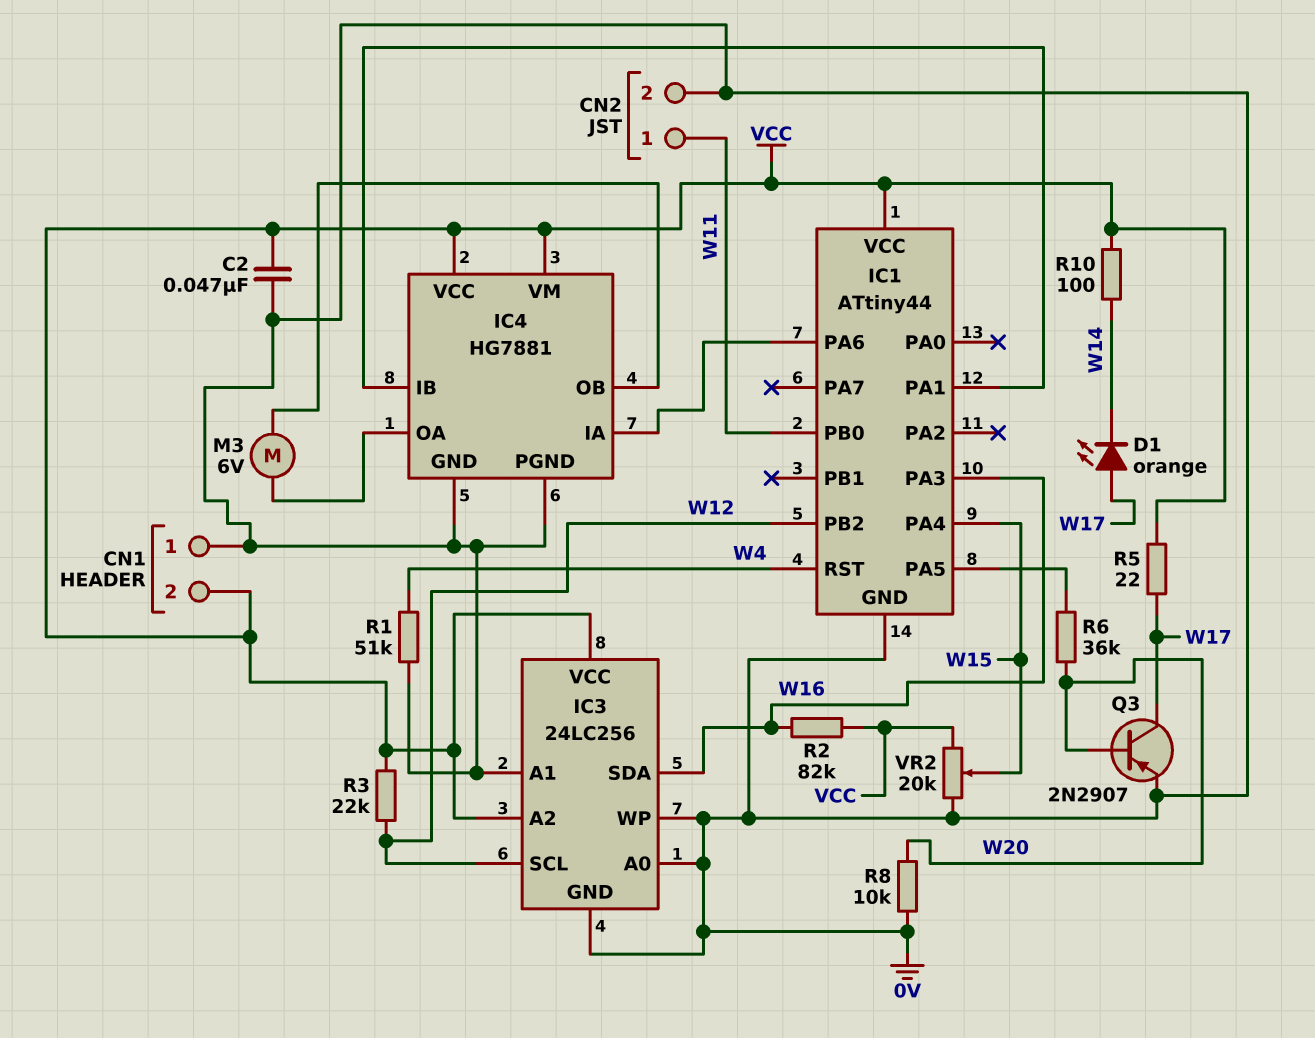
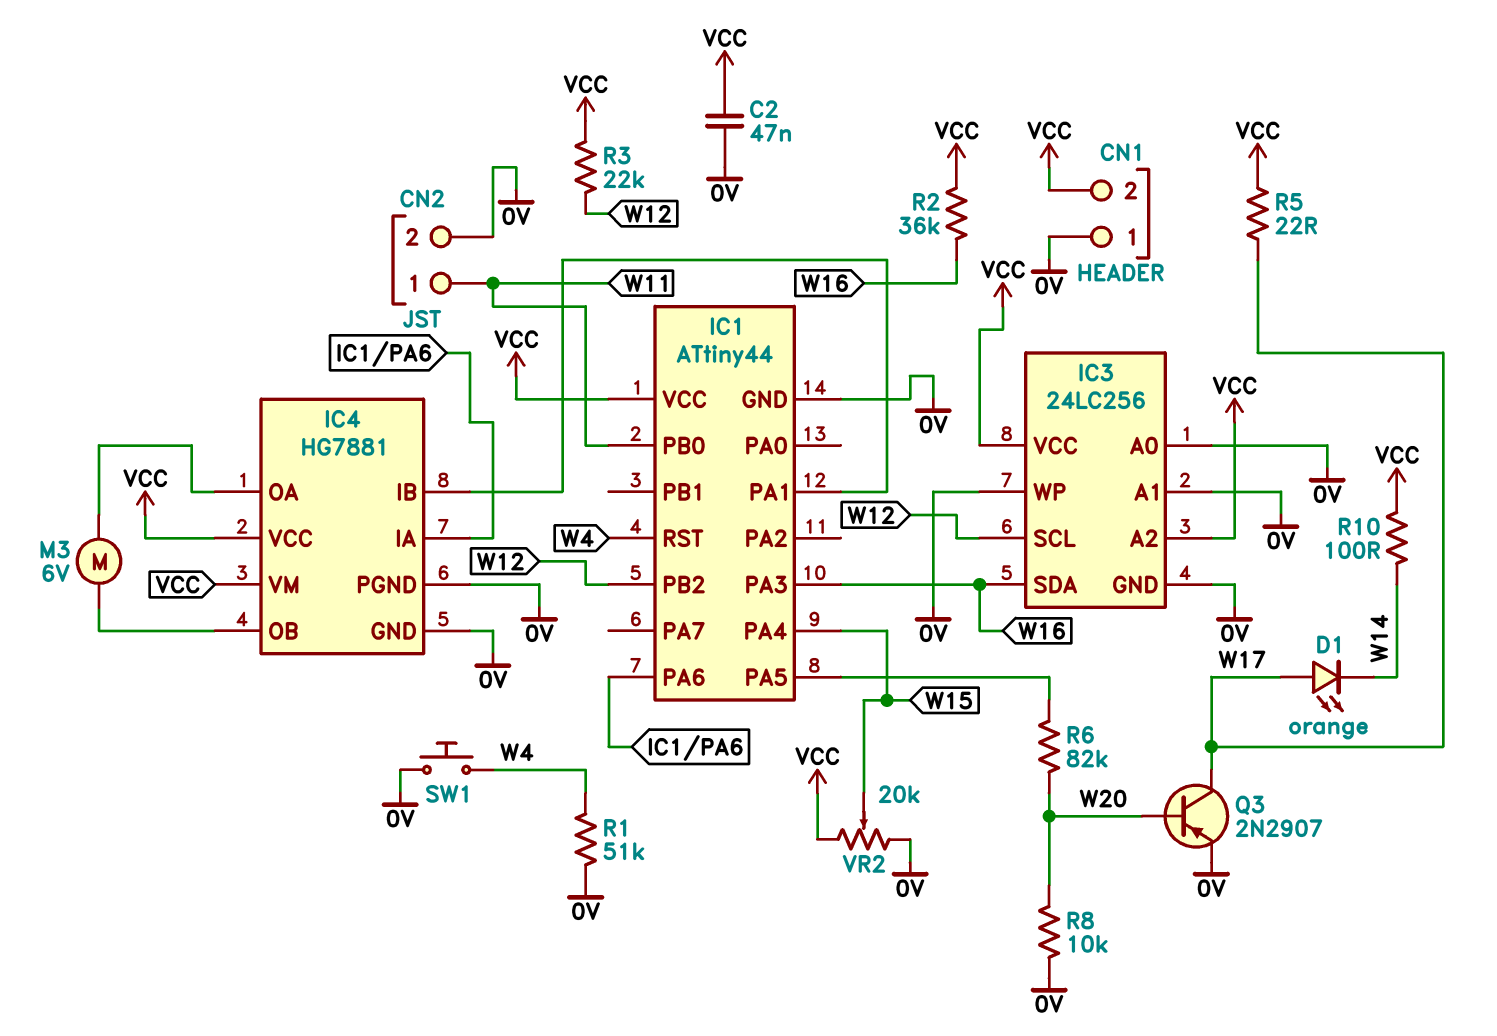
R2: 82k (VCC, W16) -> 36k (VCC, W16)
R6: 36k (IC1/PA5, W20) -> 82k (IC1/PA5, W20)
SW1: none -> button (0V, W4)

